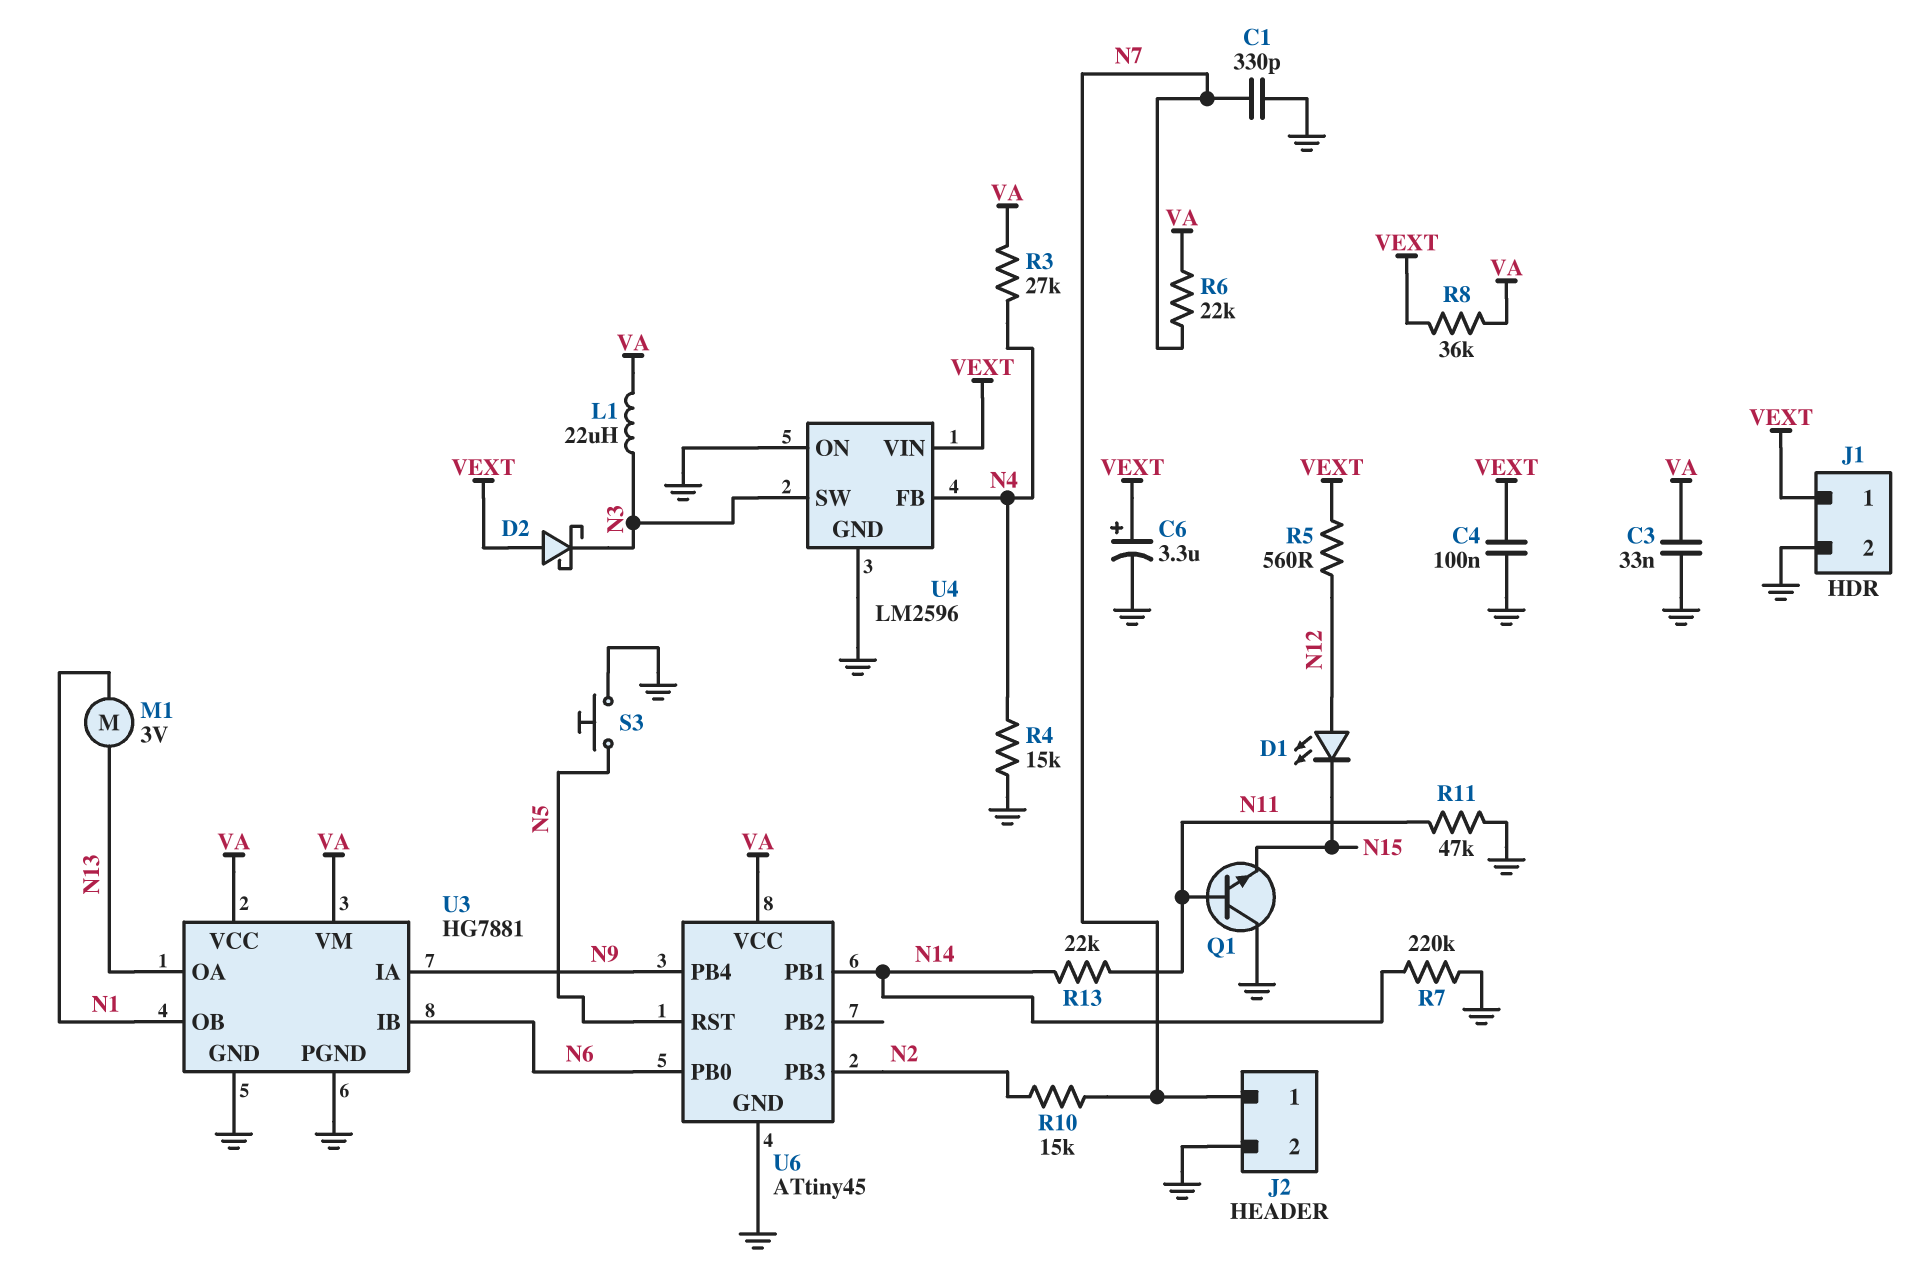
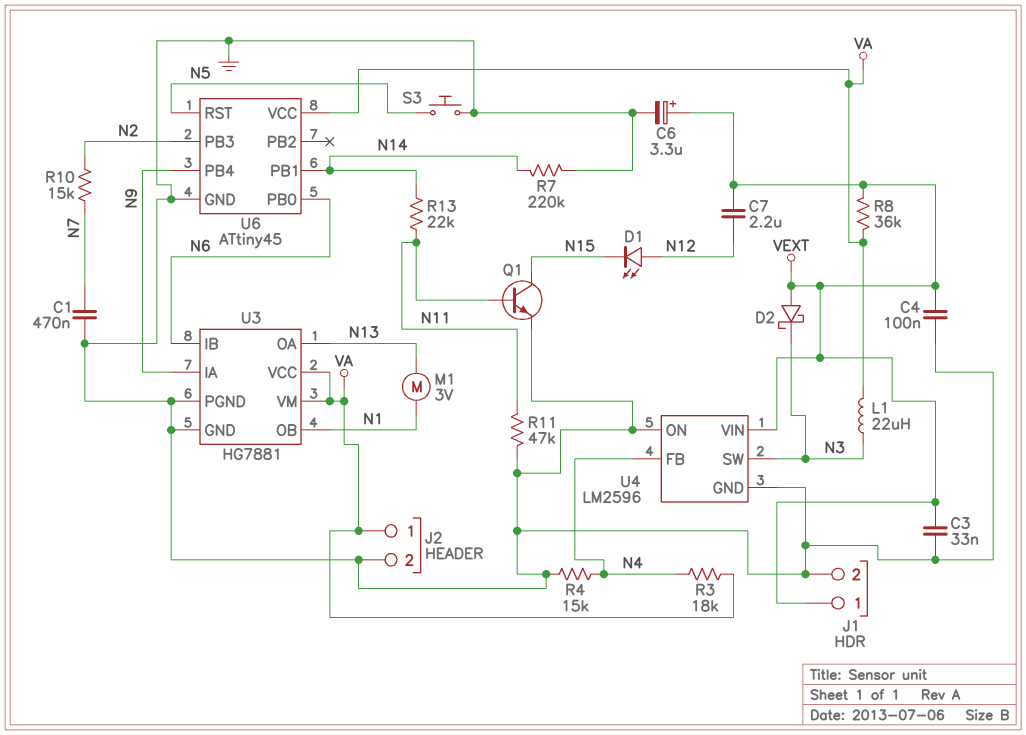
C1: 330pF (GND, N7) -> 470nF (GND, N7)
C3: 33nF (GND, VA) -> 33nF (GND, VEXT)
C7: none -> 2.2uF (N12, VEXT)
J2 pin 1: N7 -> VA
Q1: NPN (B N11, C GND, E N15) -> NPN (B N11, C N15, E GND)
R3: 27k (N4, VA) -> 18k (N4, VA)
R5: 560 (N12, VEXT) -> none
R6: 22k (N7, VA) -> none

